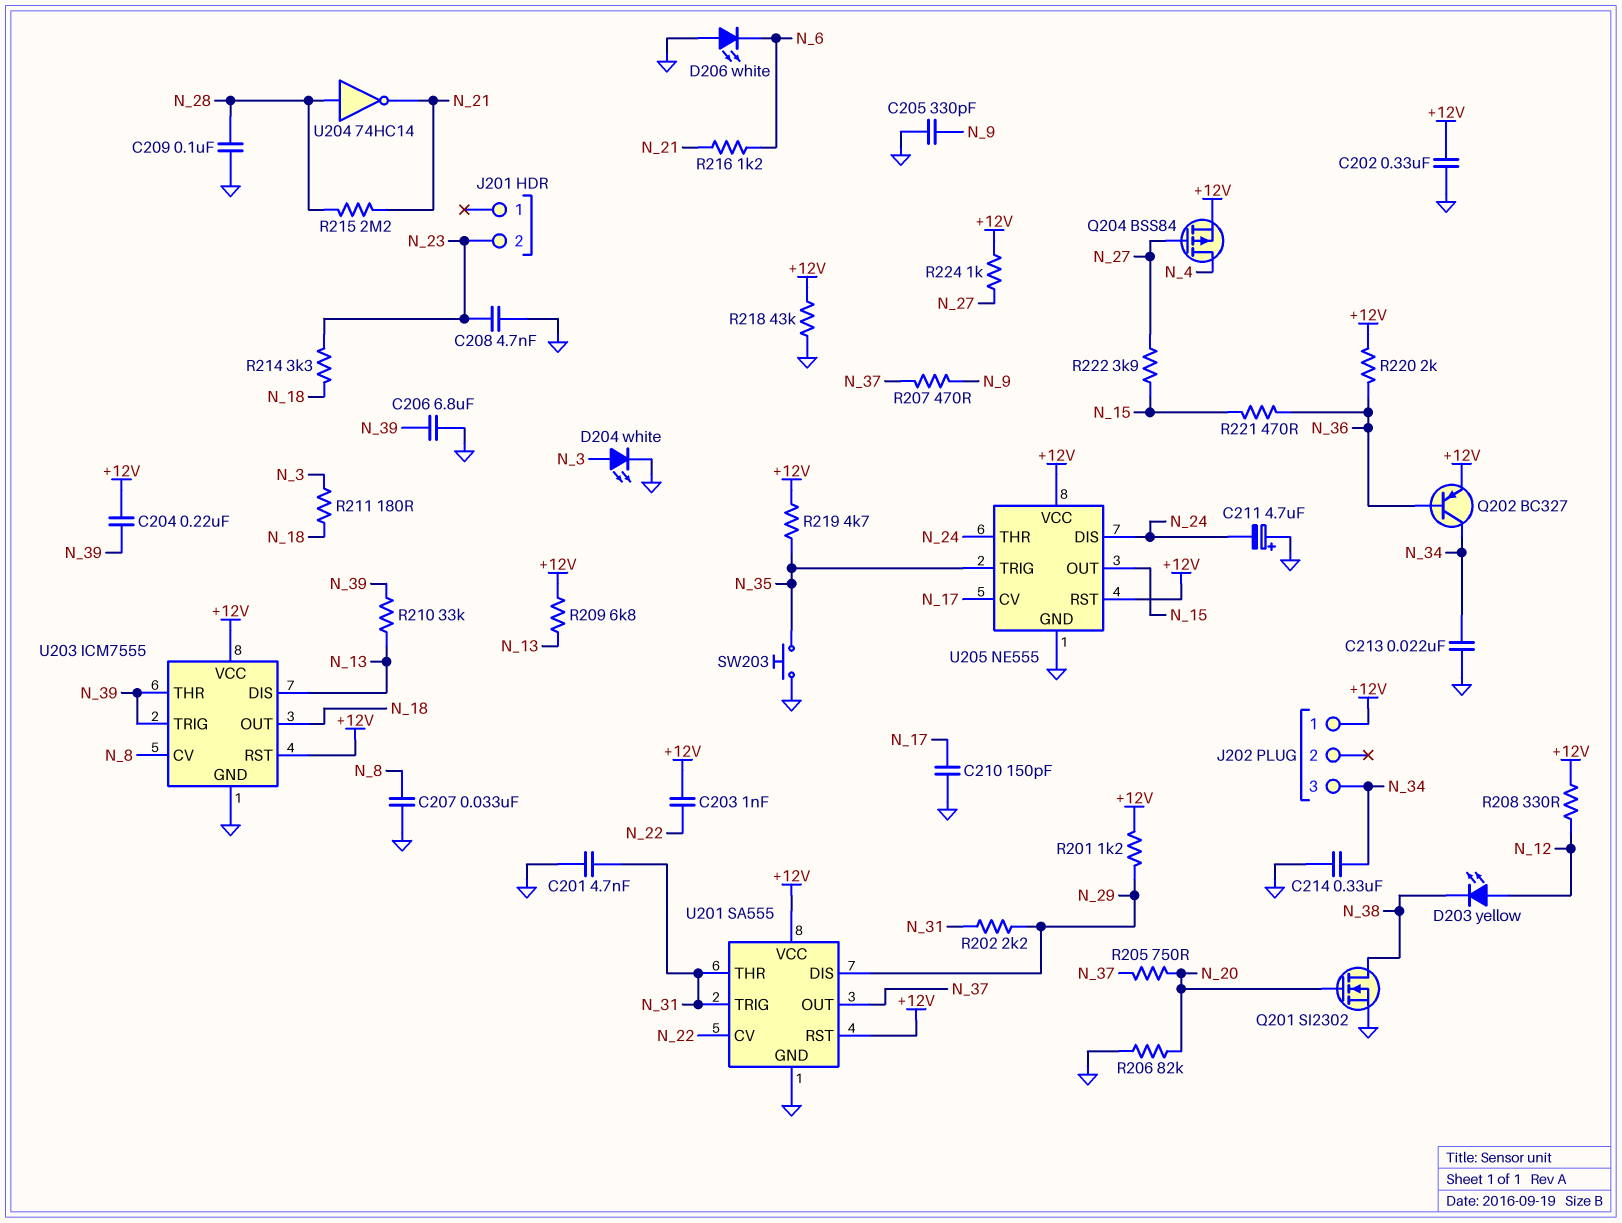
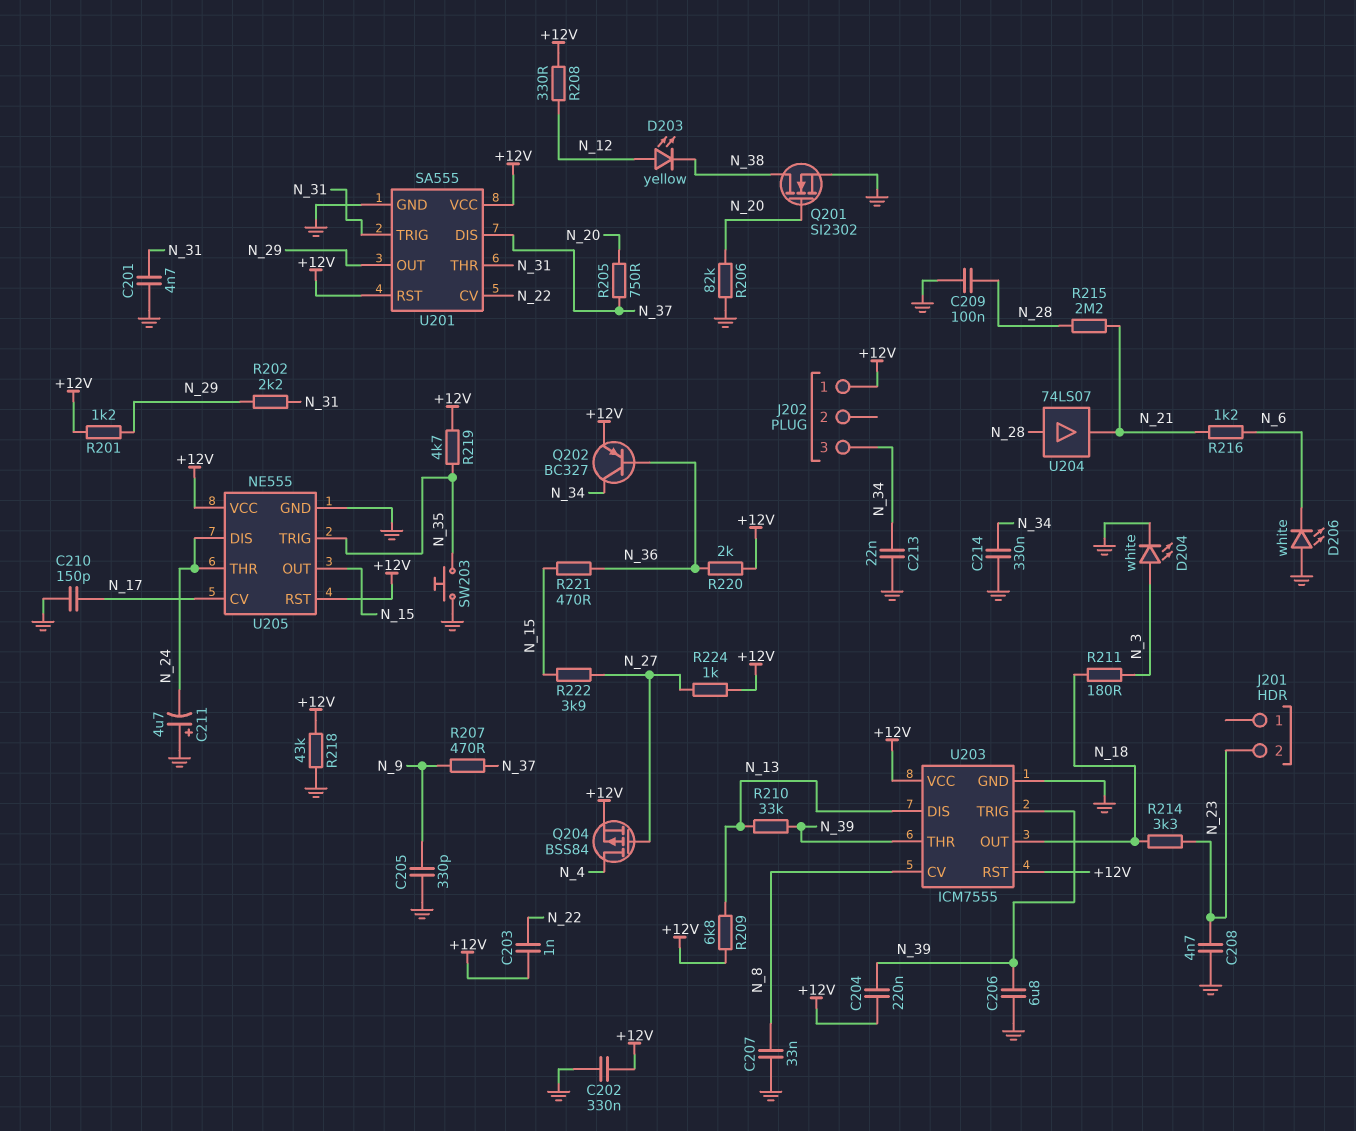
U201 pin DIS: N_29 -> N_37
U201 pin OUT: N_37 -> N_29
U204: NOT 74HC14 (in N_28, out N_21) -> buffer 74LS07 (in N_28, out N_21)

